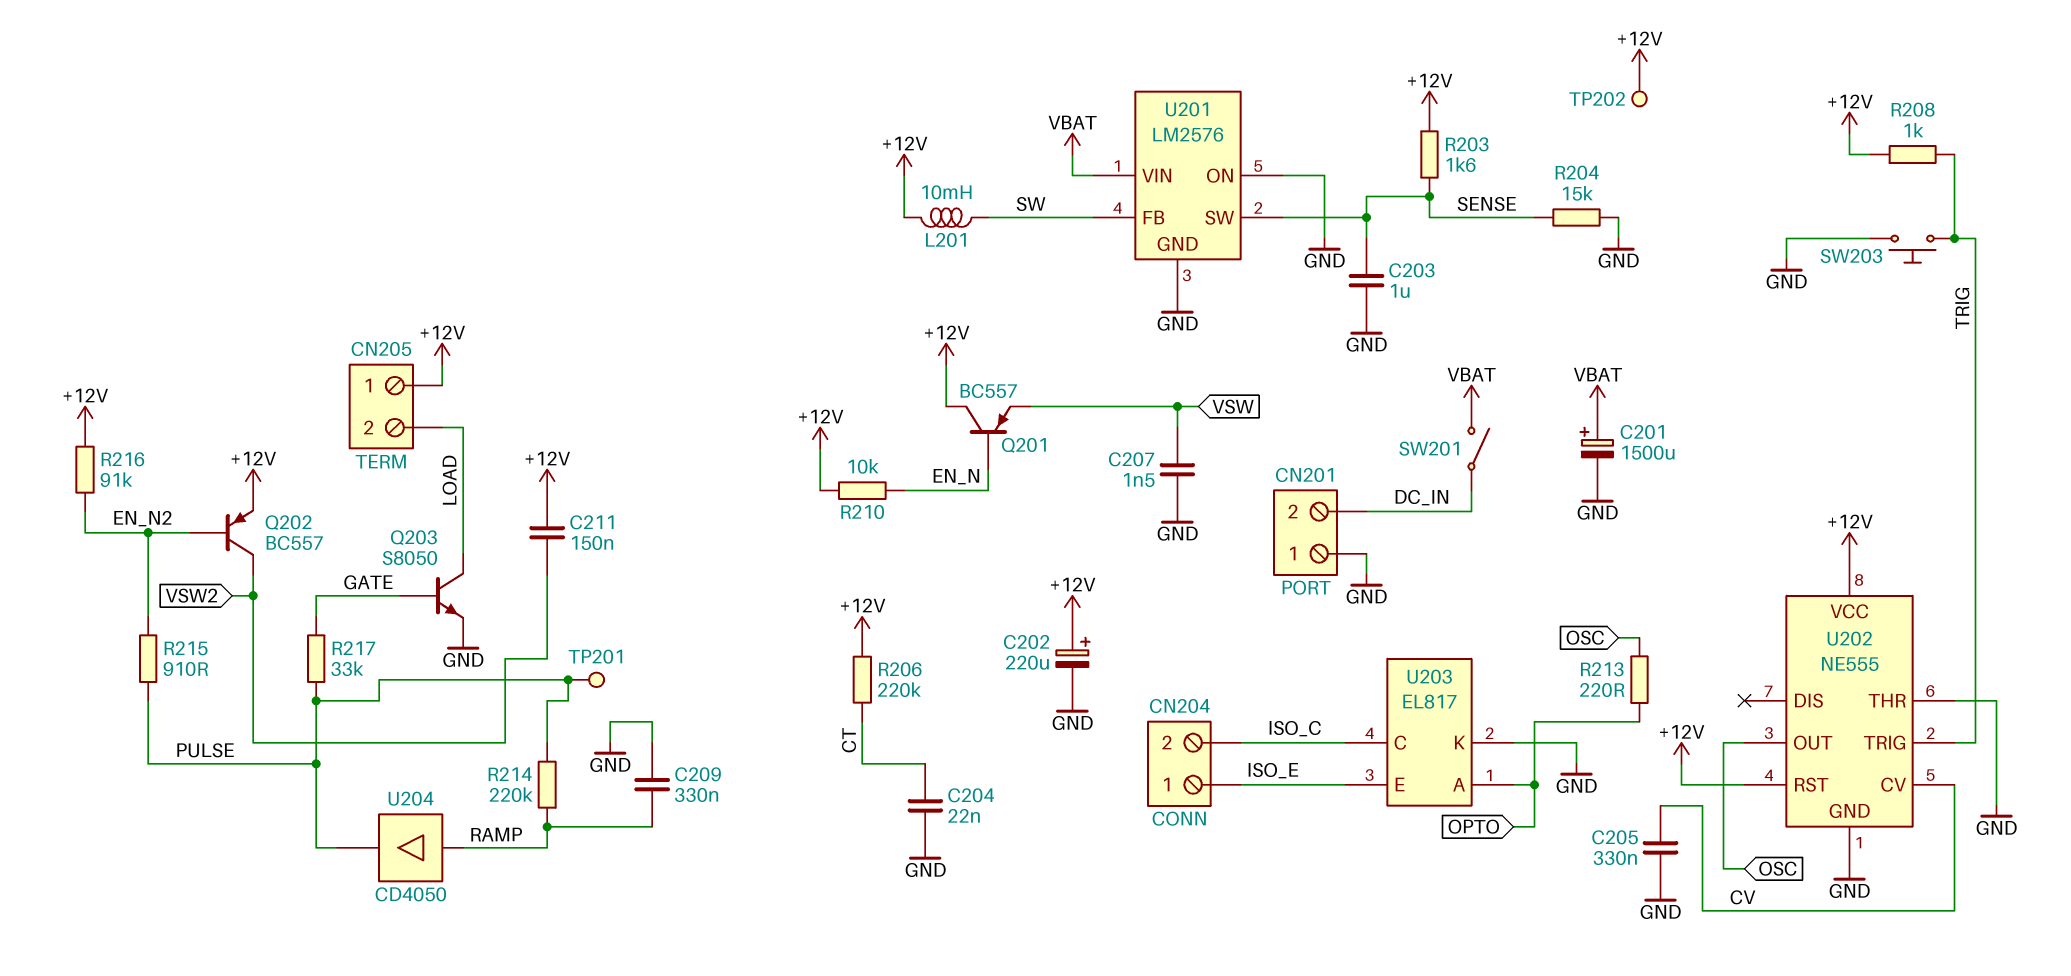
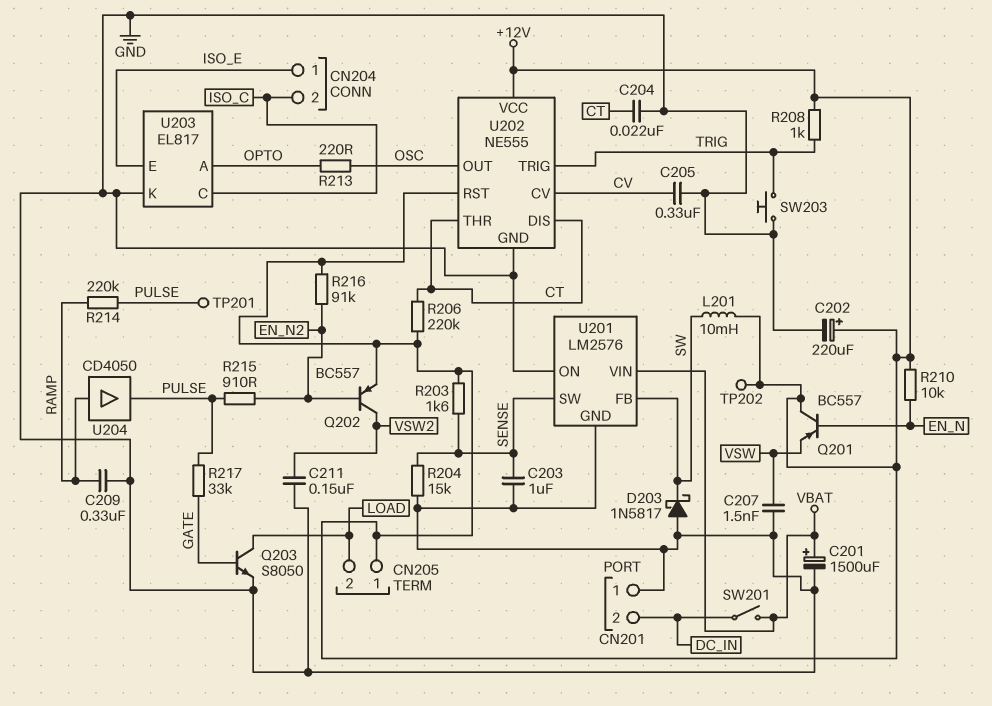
C211: 150nF (+12V, VSW2) -> 150nF (GND, VSW2)
D203: none -> schottky 1N5817 (A GND, K SW)
U202 pin DIS: none -> CT
U202 pin THR: GND -> CT

